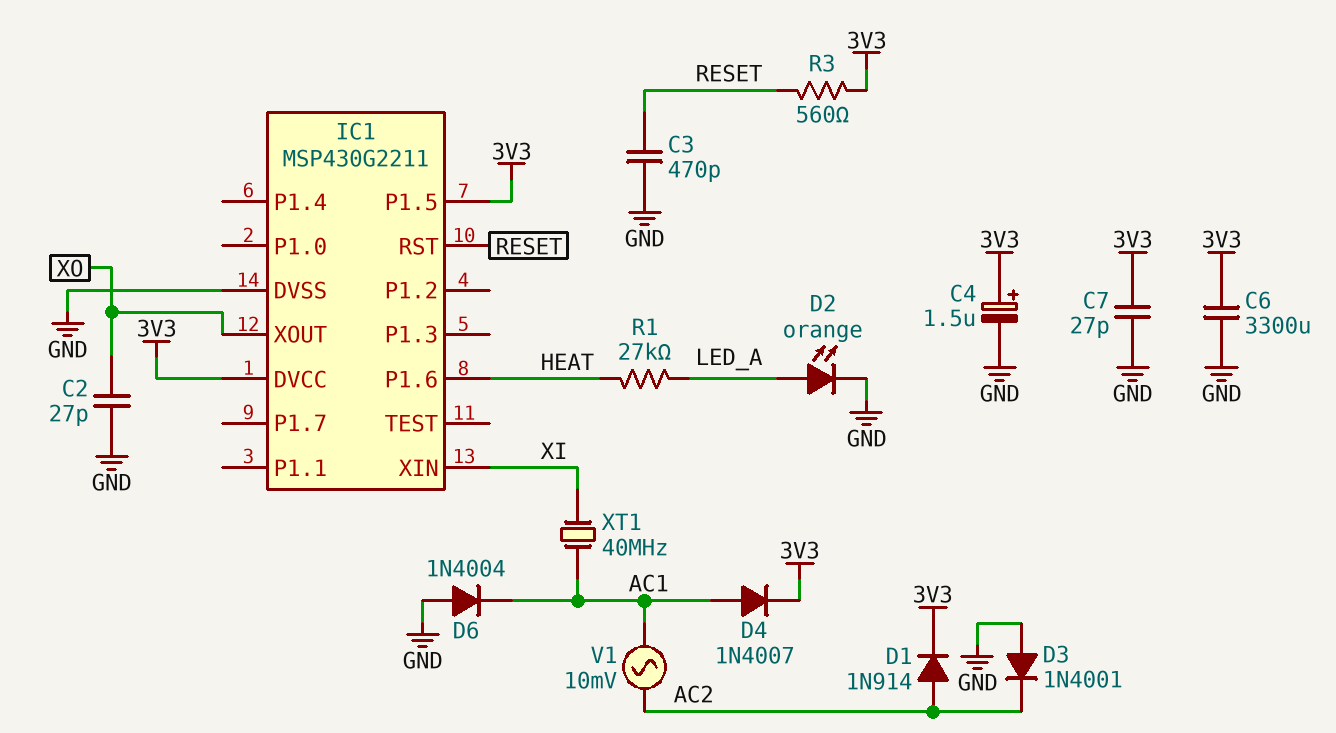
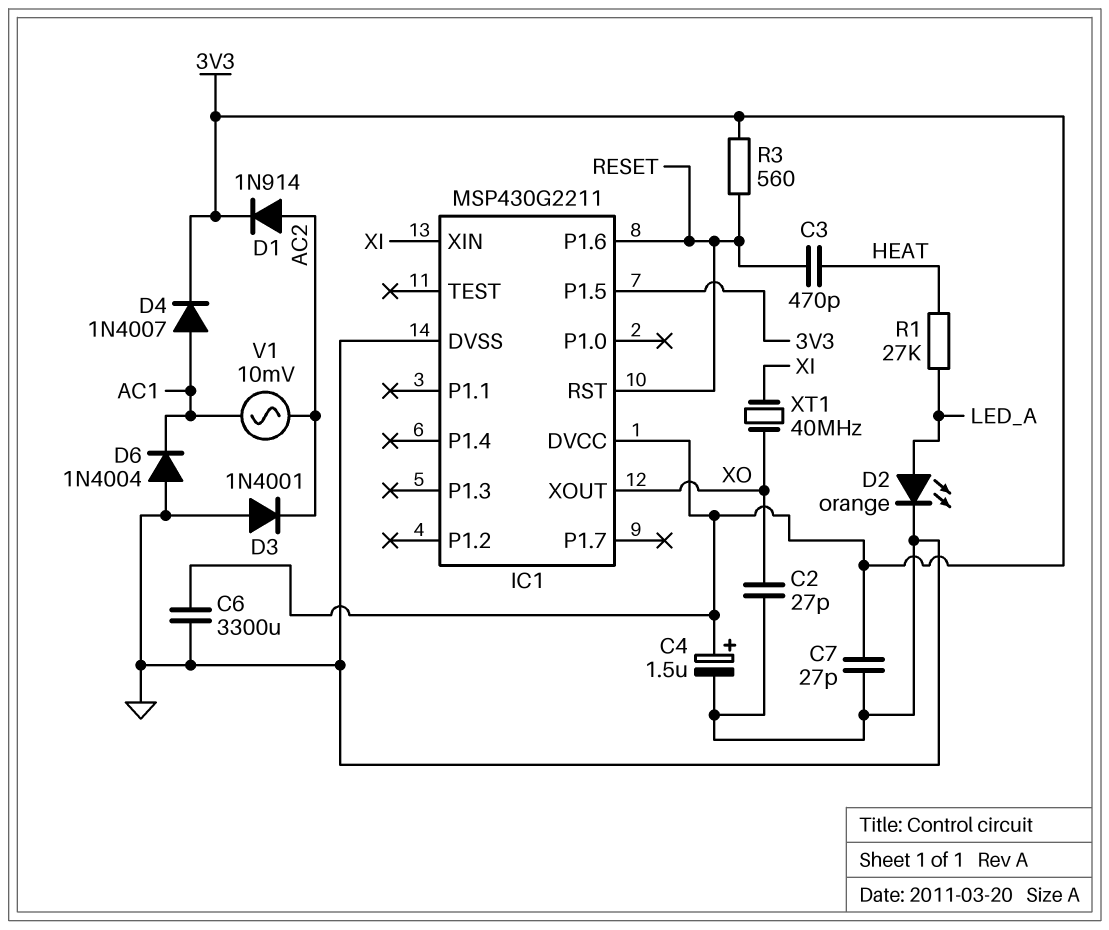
C3: 470pF (GND, RESET) -> 470pF (HEAT, RESET)
IC1 pin P1.6: HEAT -> RESET
XT1: 40MHz (AC1, XI) -> 40MHz (XI, XO)

